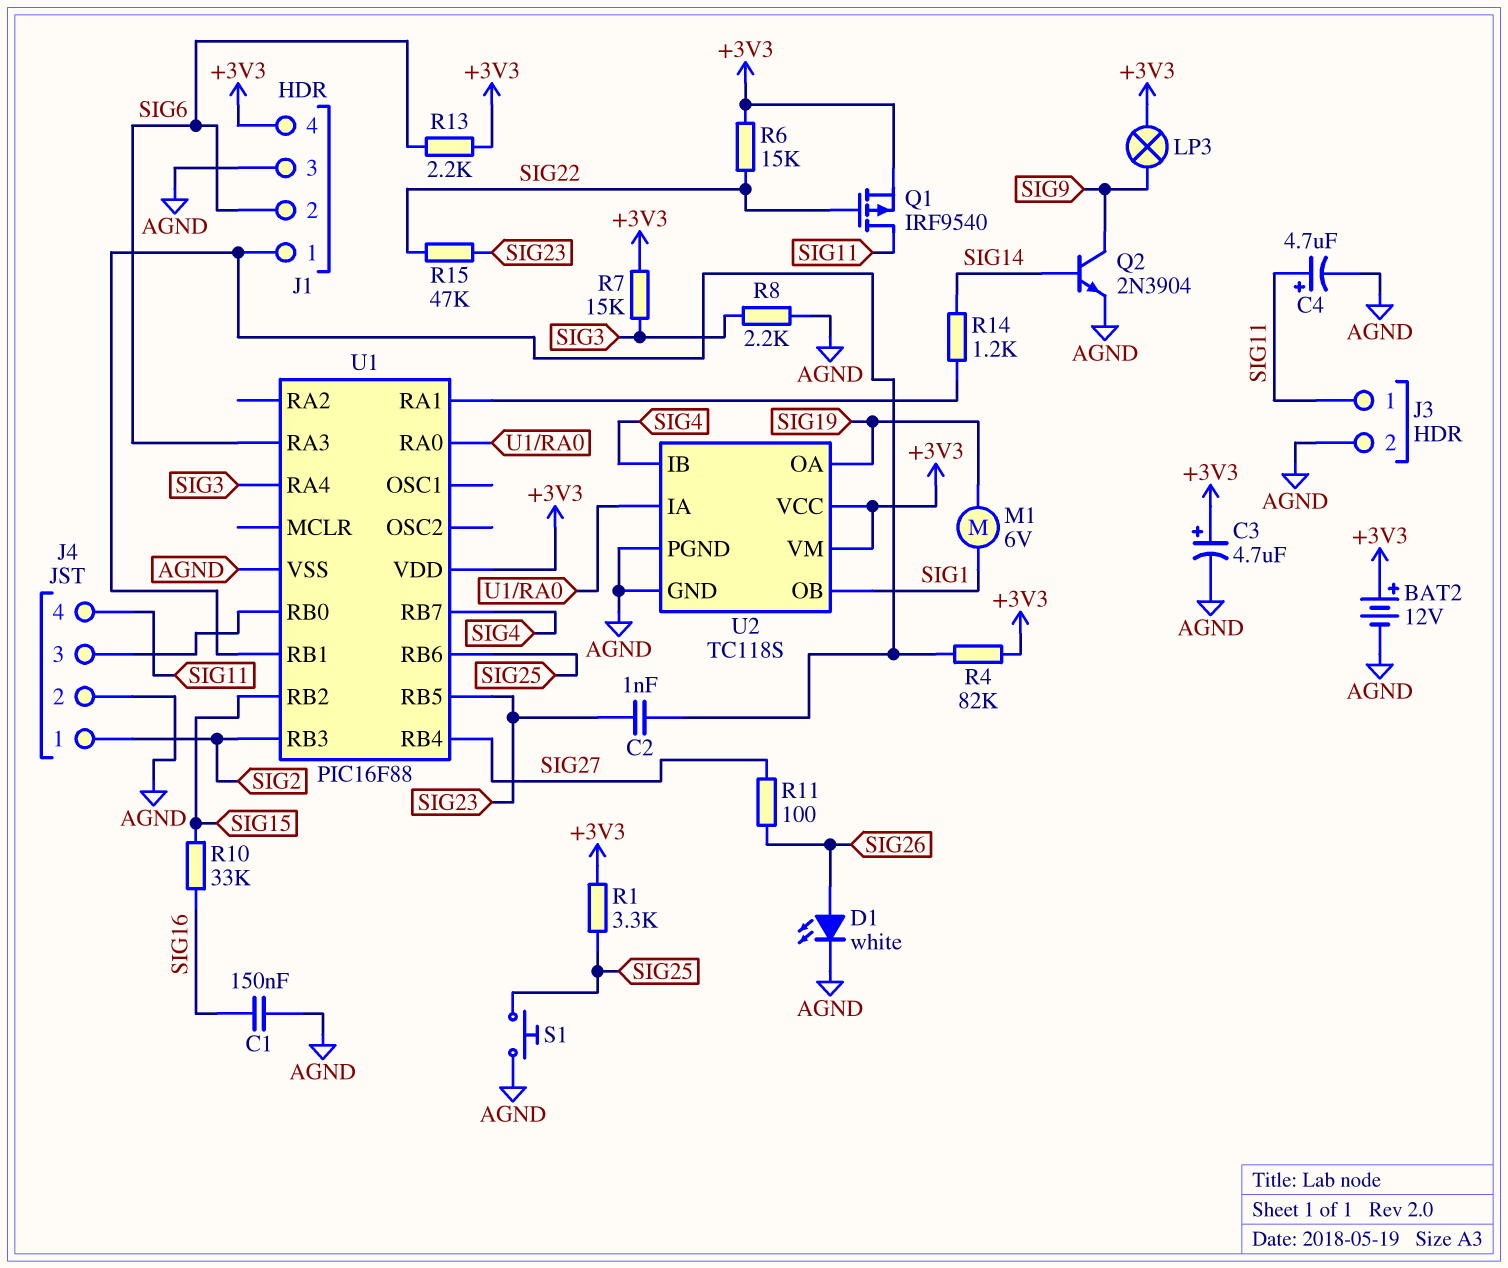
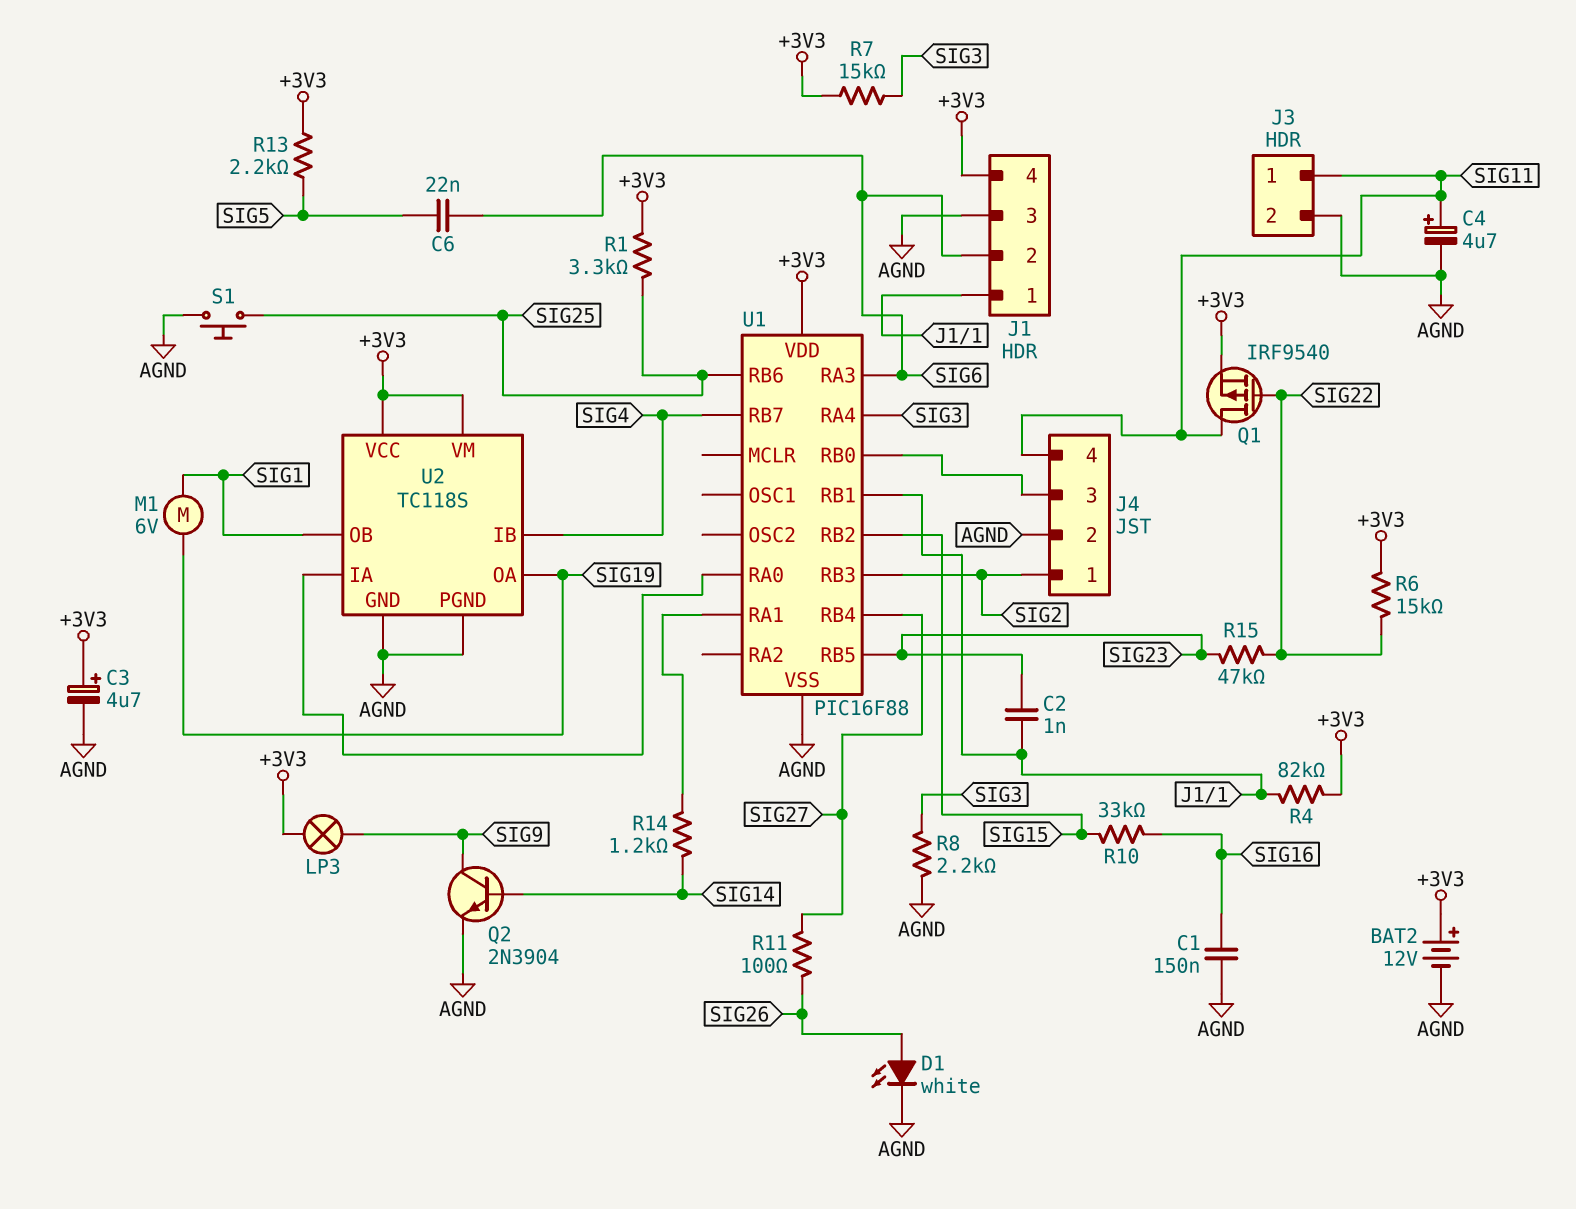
C6: none -> 22nF (SIG5, SIG6)
R13: 2.2k (+3V3, SIG6) -> 2.2k (+3V3, SIG5)

